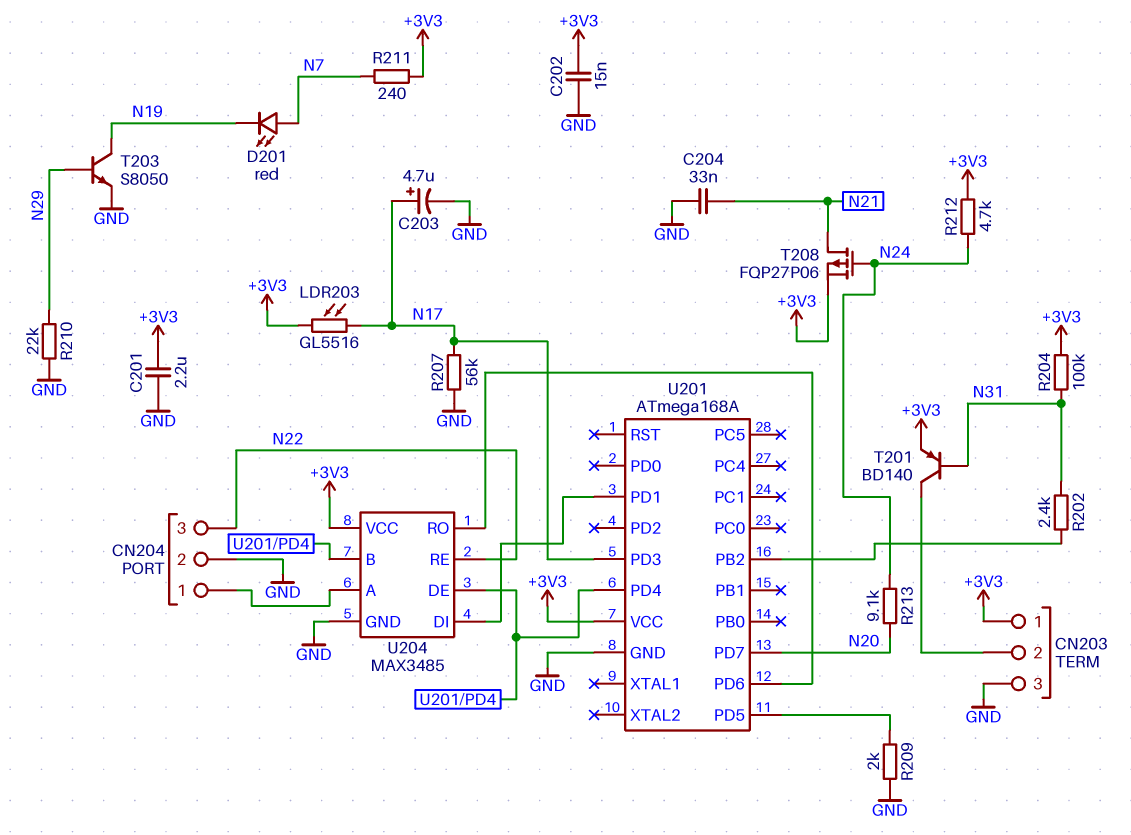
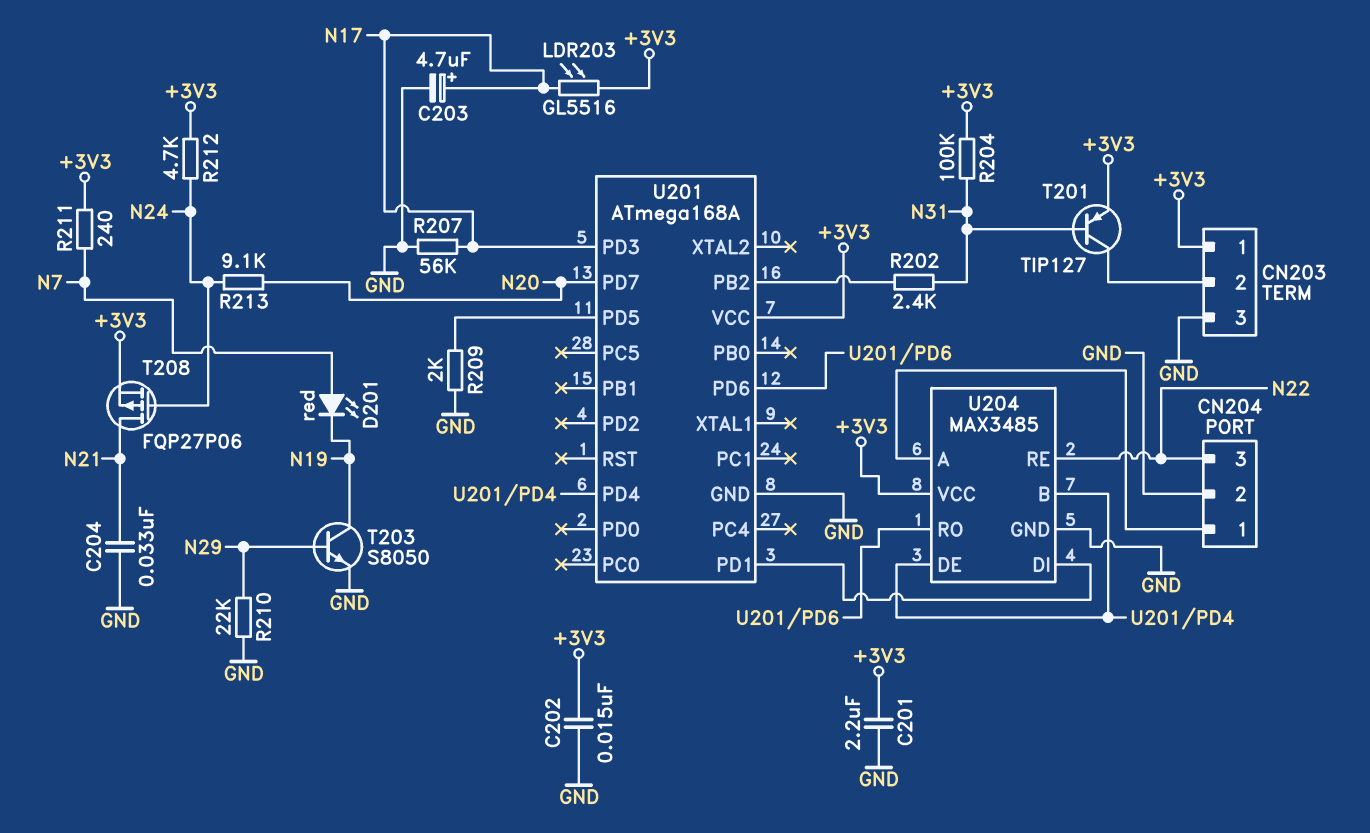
T201: PNP BD140 (B N31, C CN203/2, E +3V3) -> PNP TIP127 (B N31, C CN203/2, E +3V3)

